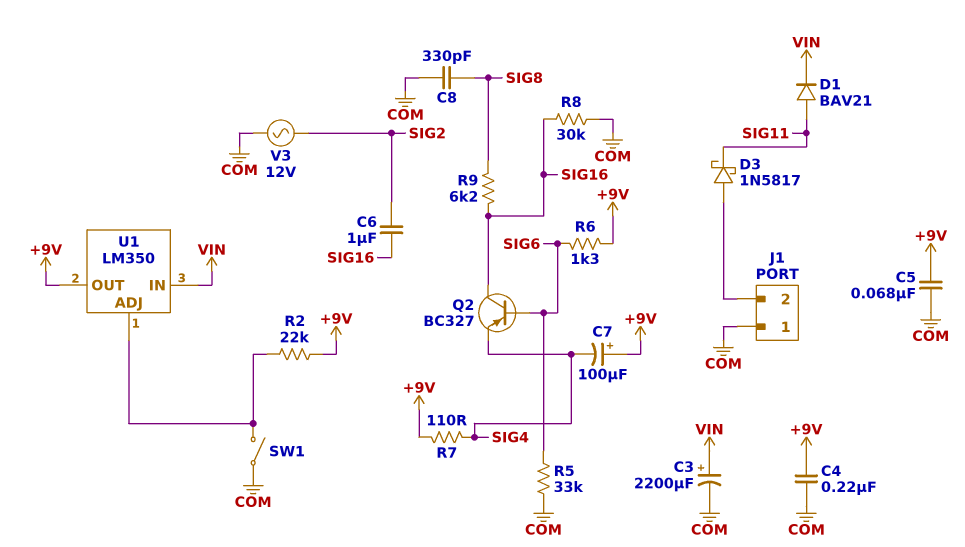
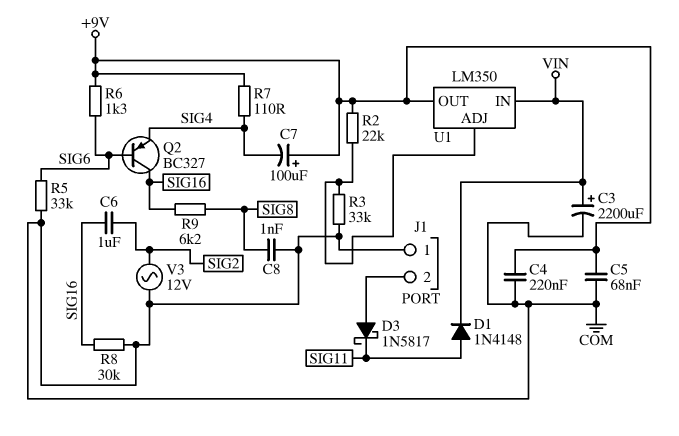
C8: 330pF (COM, SIG8) -> 1nF (COM, SIG8)
D1: diode BAV21 (A SIG11, K VIN) -> diode 1N4148 (A SIG11, K VIN)
R3: none -> 33k (COM, U1/ADJ)
SW1: switch (COM, U1/ADJ) -> none

